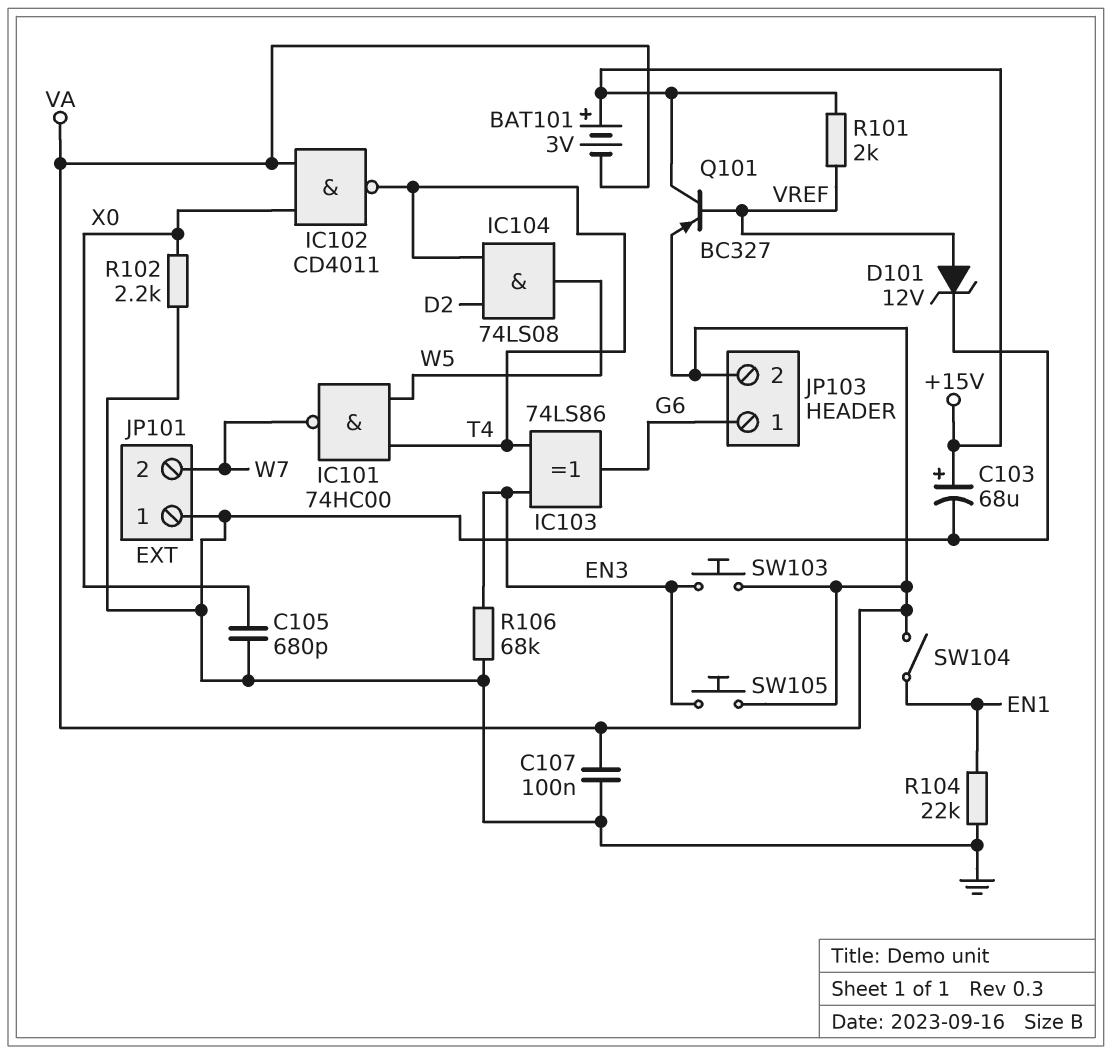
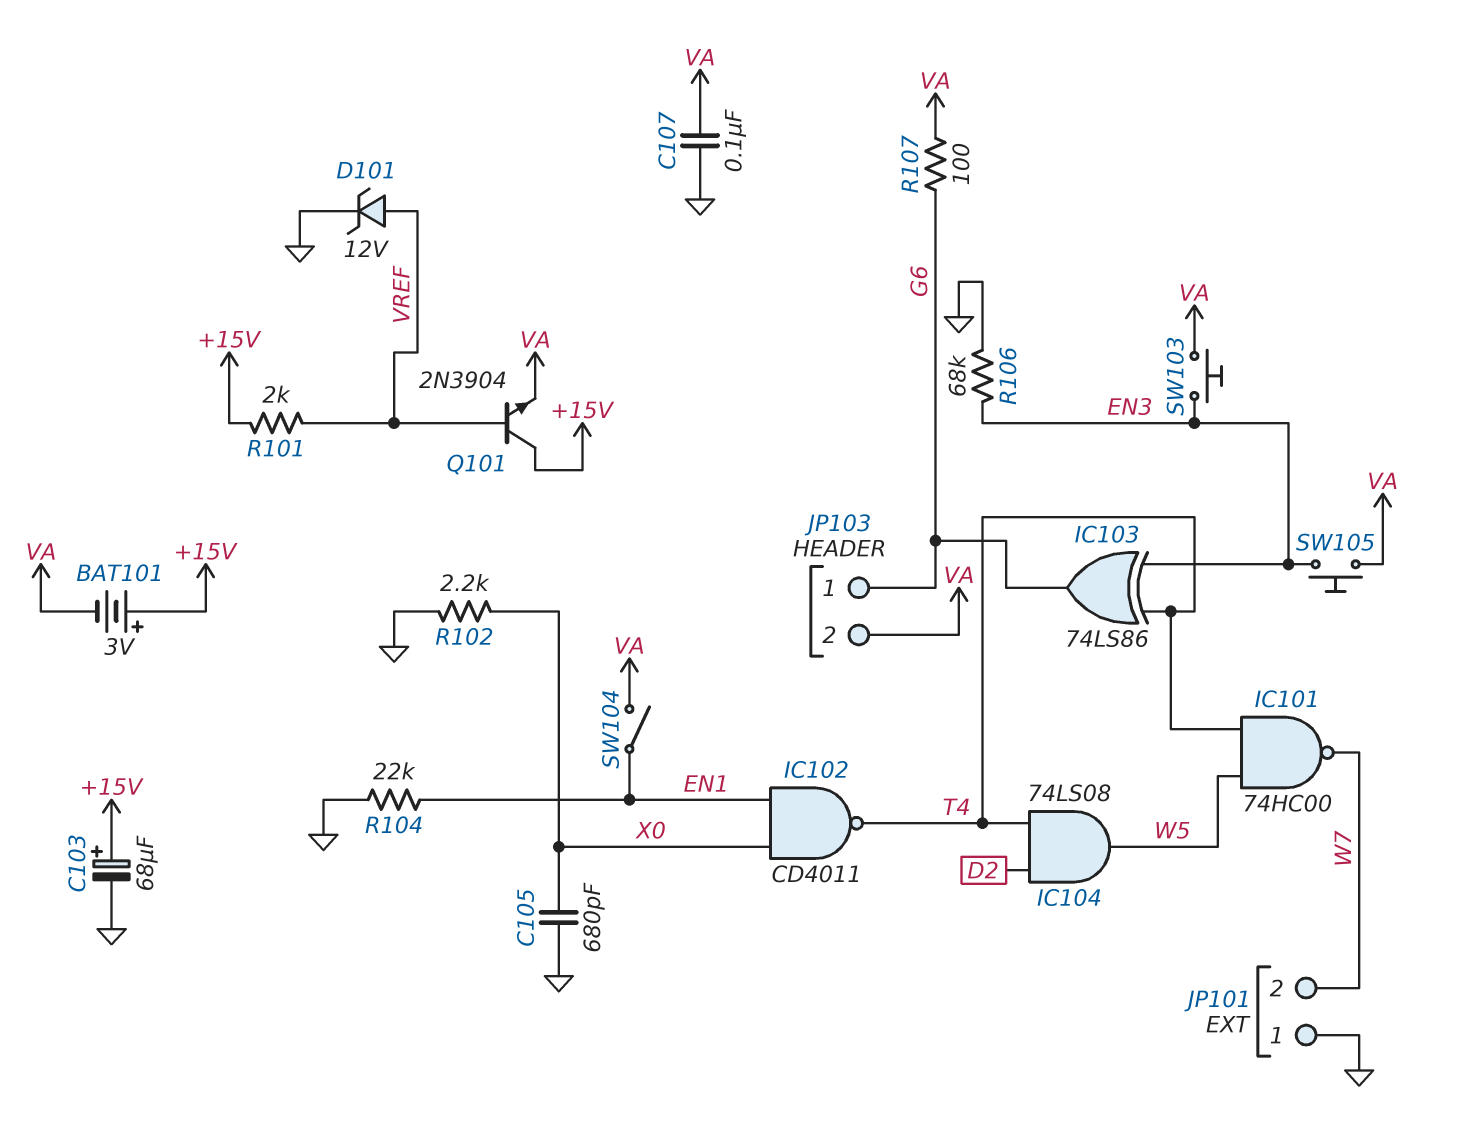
IC102: NAND CD4011 (in VA, in X0, out T4) -> NAND CD4011 (in EN1, in X0, out T4)
Q101: PNP BC327 (B VREF, C +15V, E VA) -> NPN 2N3904 (B VREF, C +15V, E VA)
R107: none -> 100 (G6, VA)

